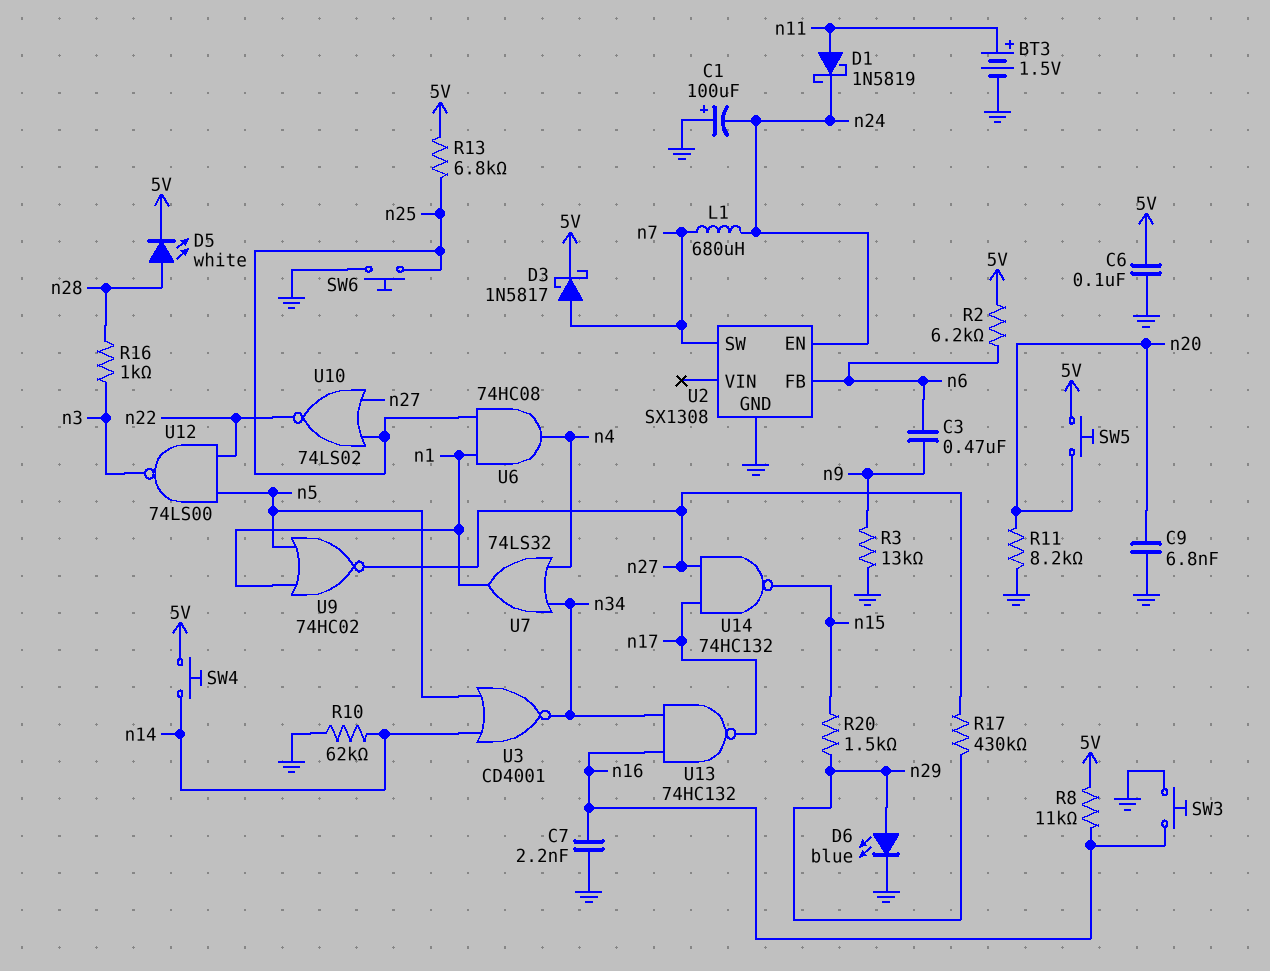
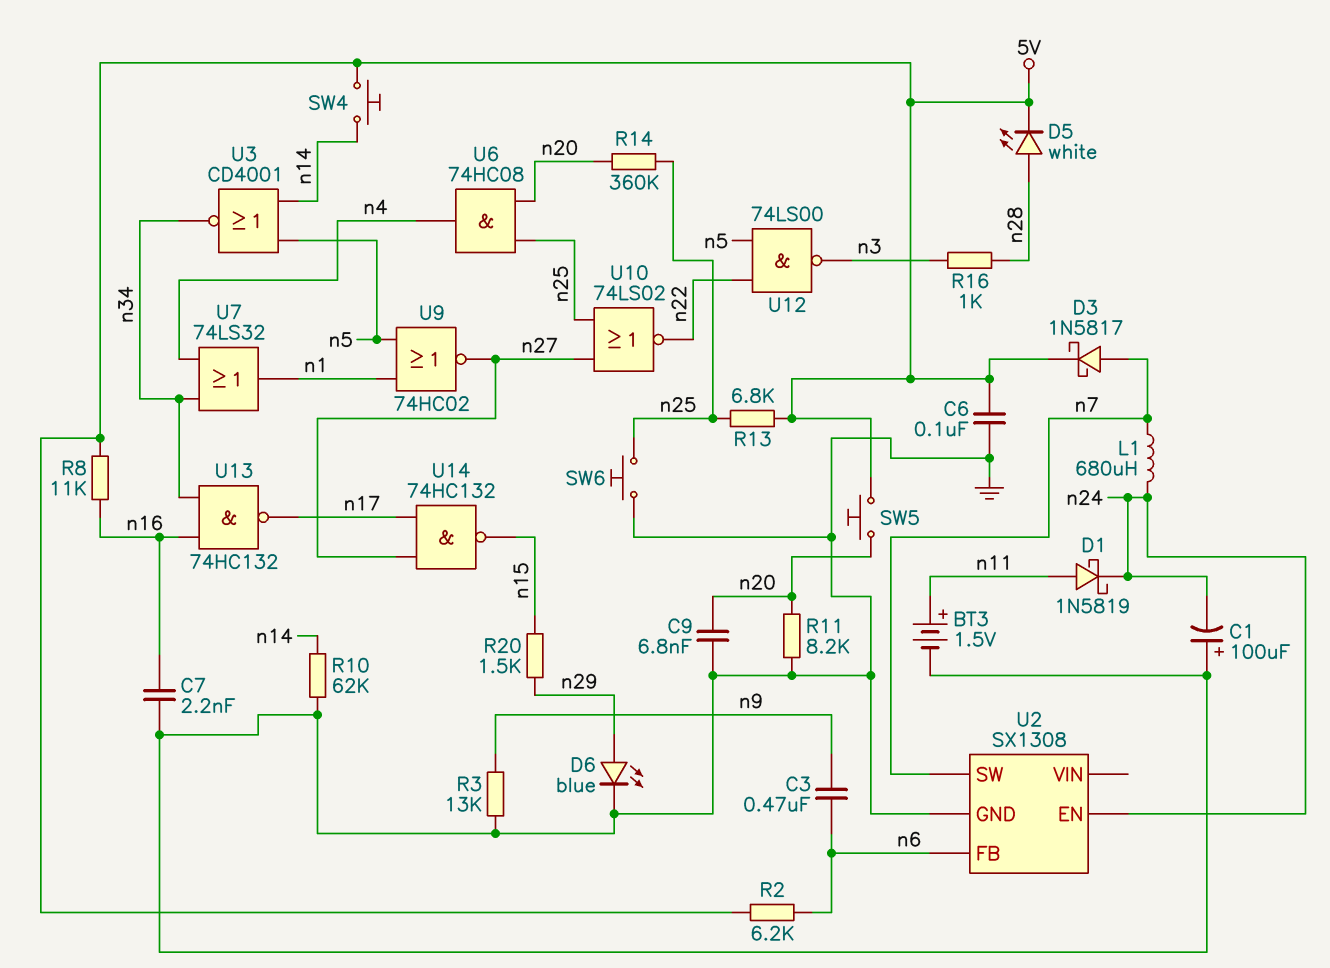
R14: none -> 360k (n20, n25)
R17: 430k (n27, n29) -> none
SW3: button (GND, n16) -> none
U6: AND 74HC08 (in n1, in n25, out n4) -> AND 74HC08 (in n20, in n25, out n4)

